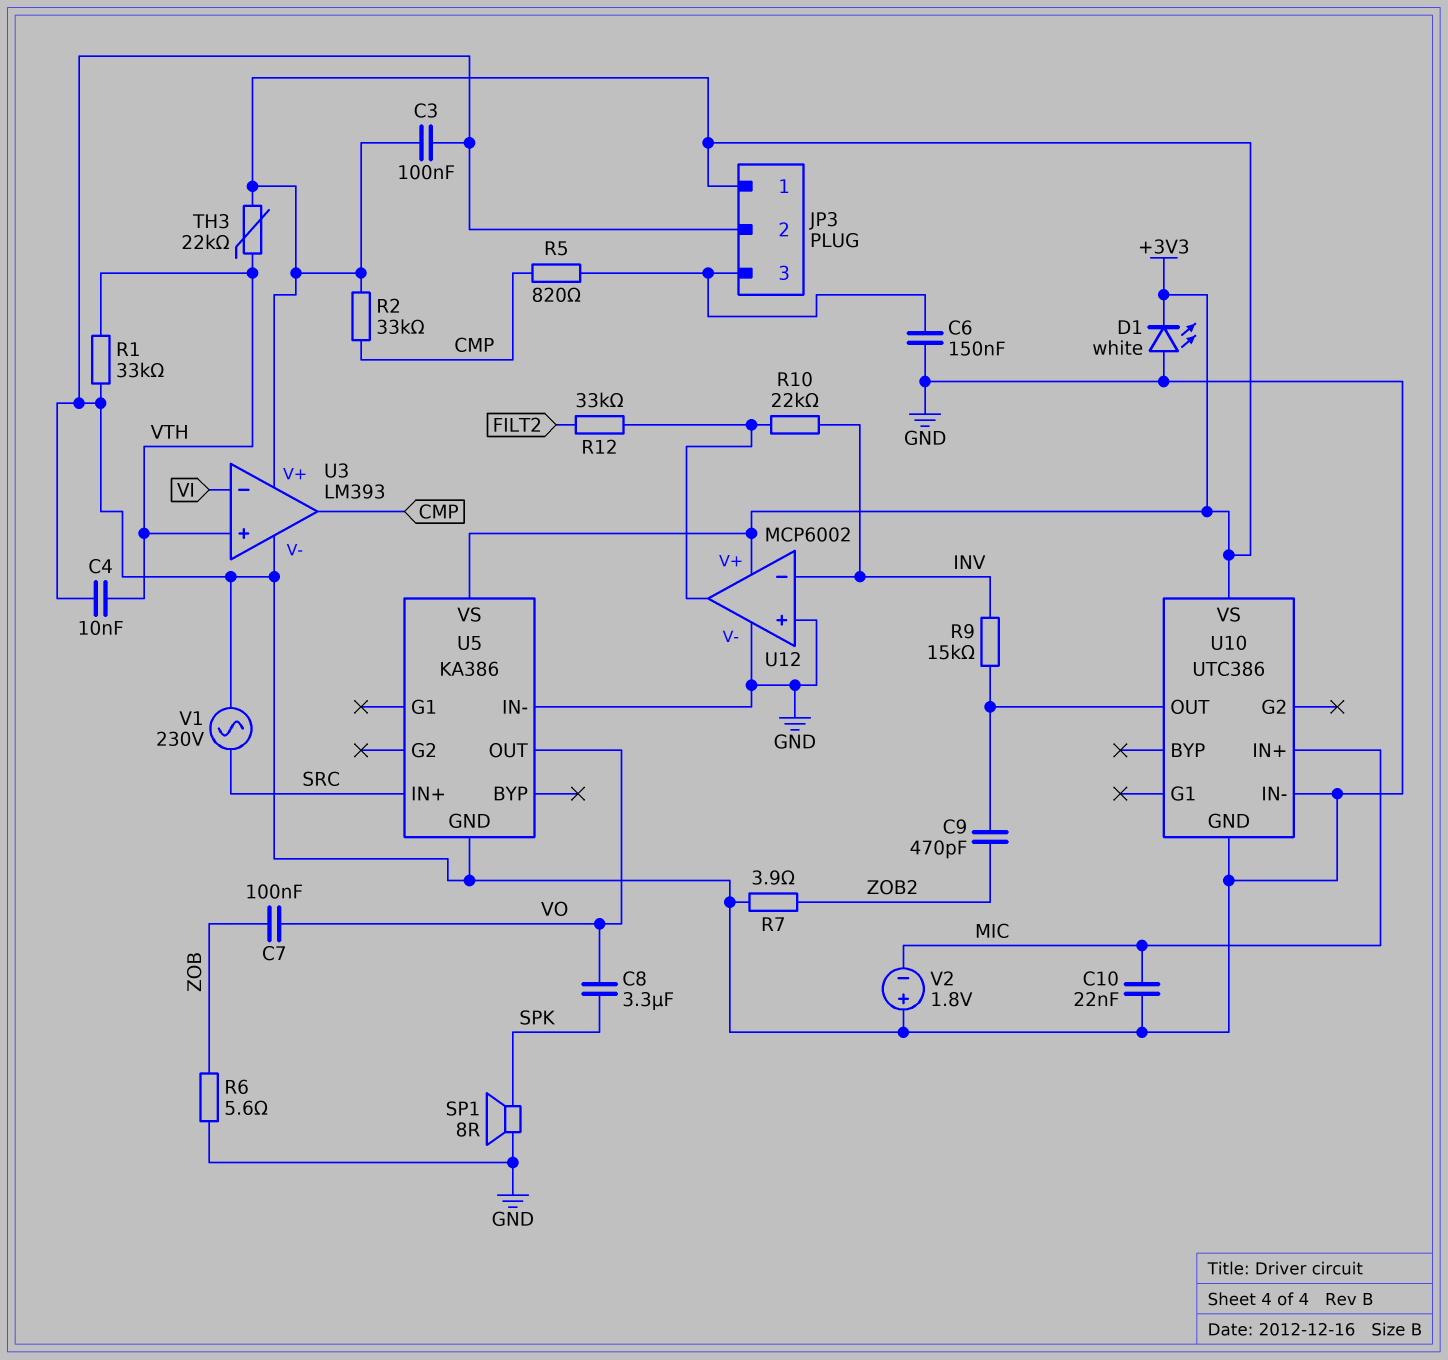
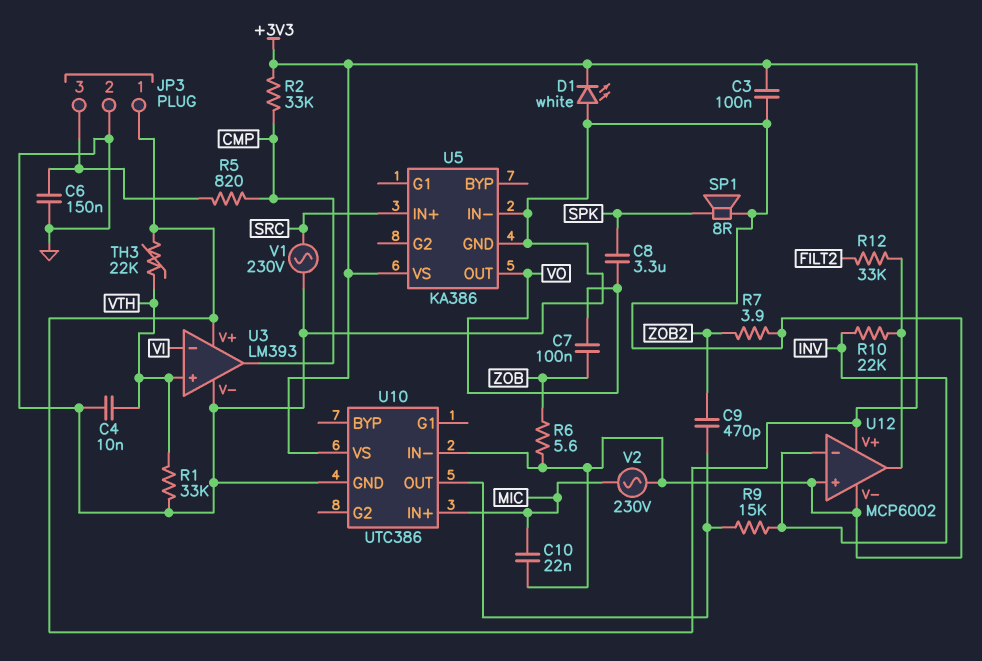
V2: 1.8V (plus GND, minus MIC) -> AC 230V (GND, MIC)

